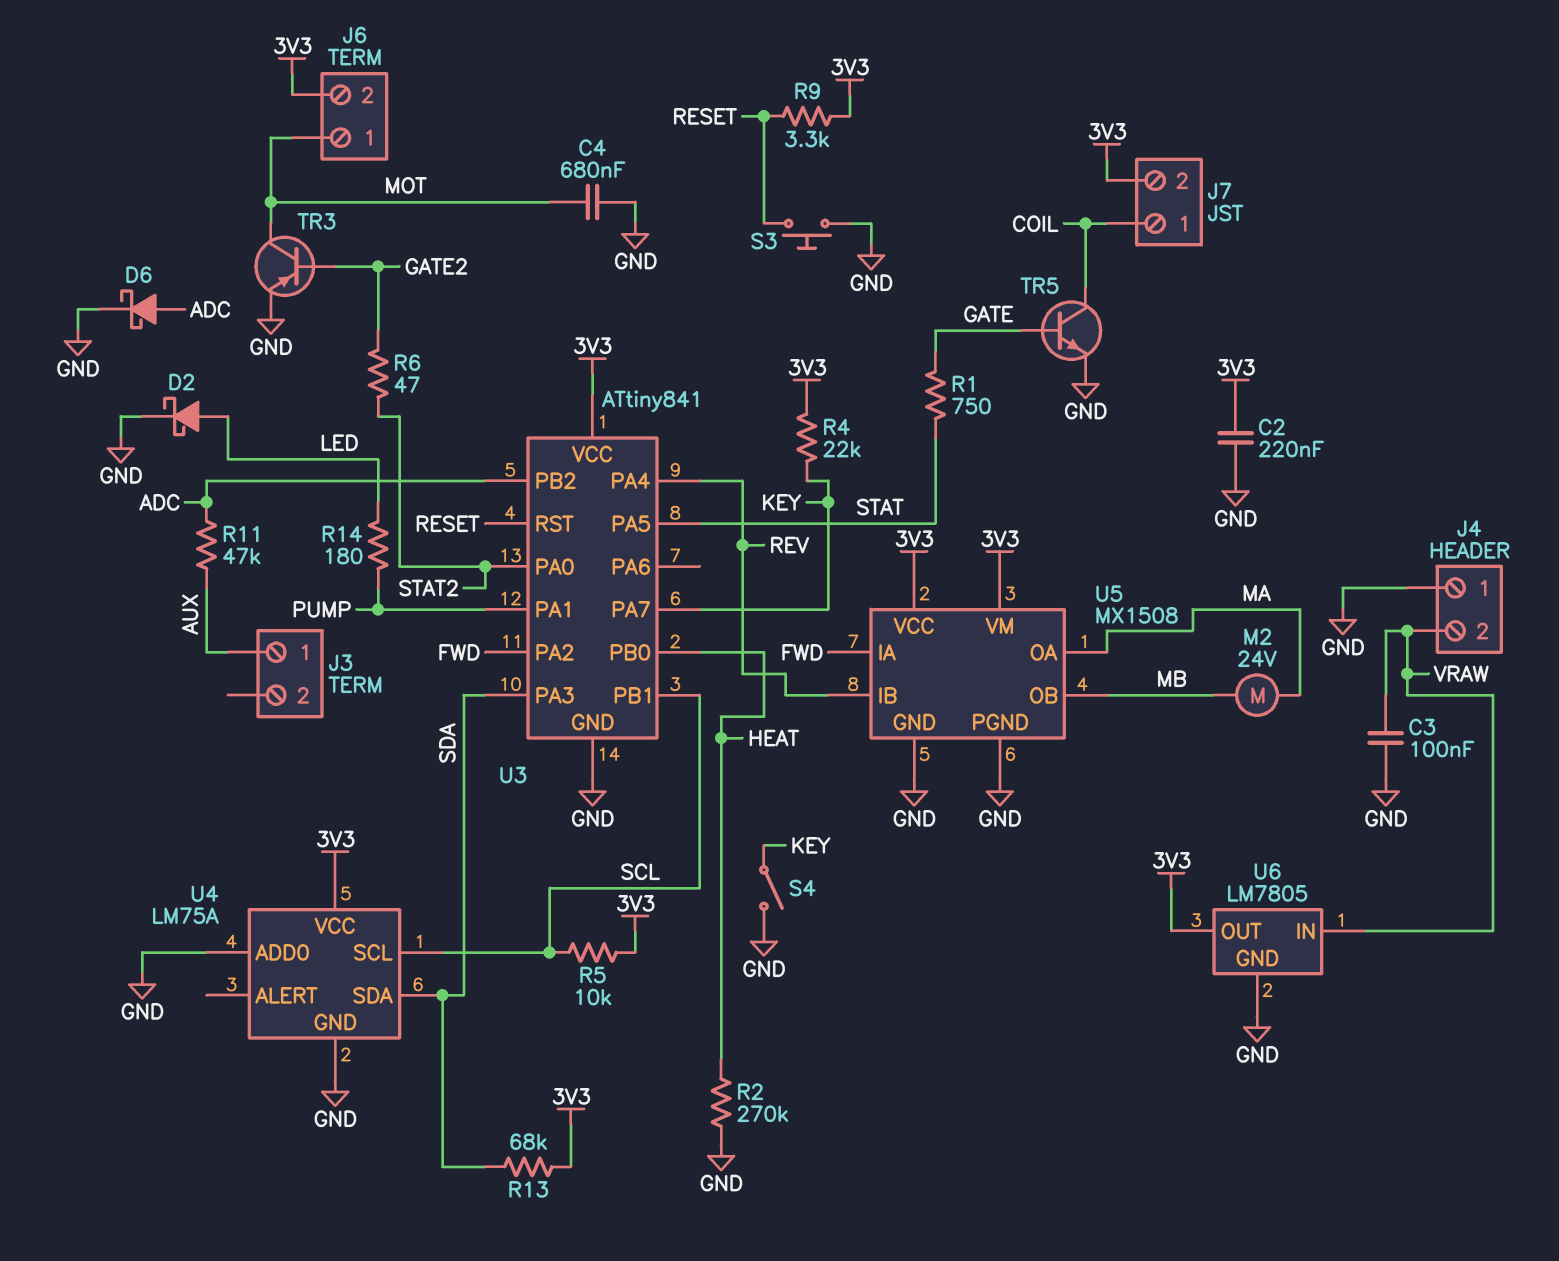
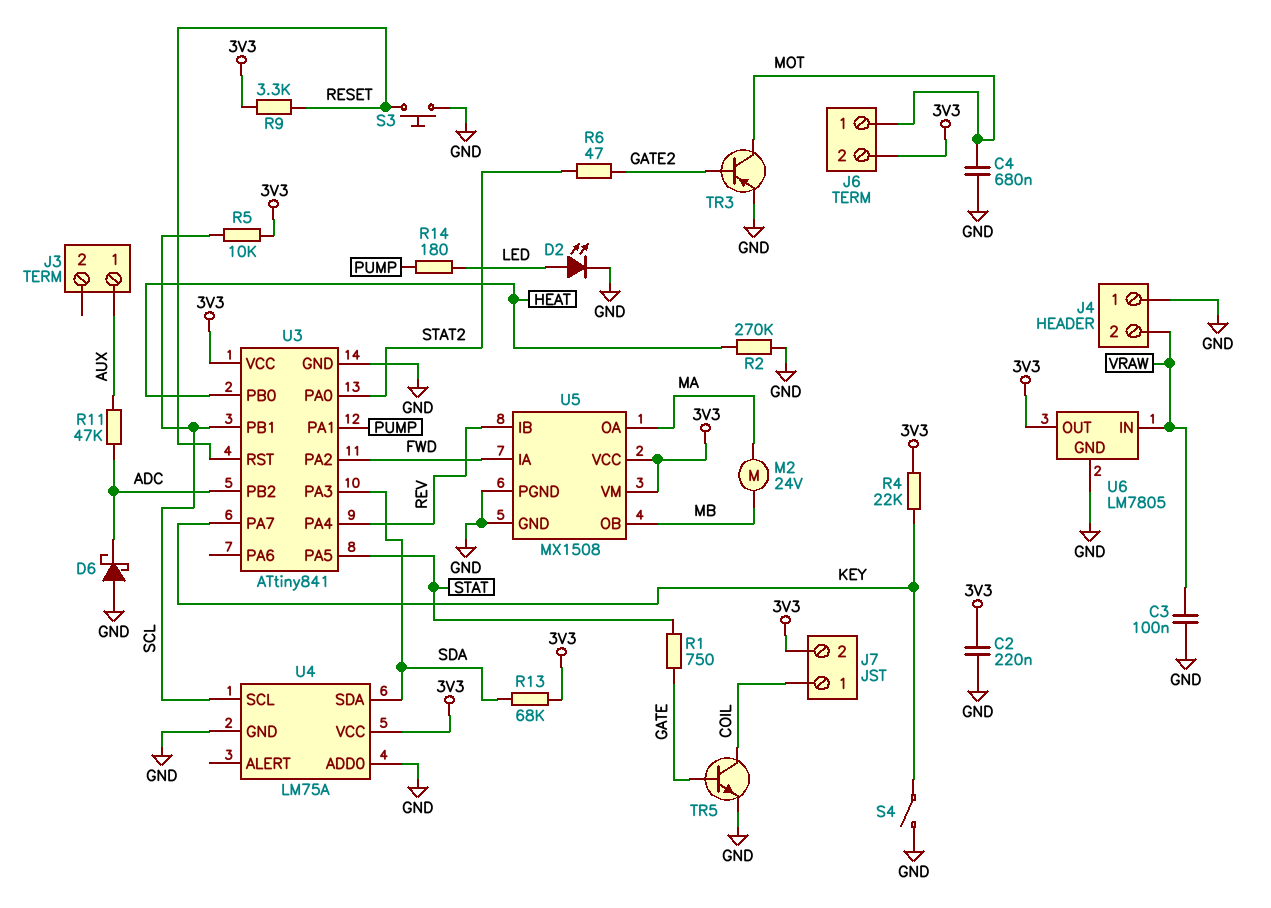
D2: schottky (A LED, K GND) -> LED (A LED, K GND)
D6: schottky (A ADC, K GND) -> schottky (A GND, K ADC)

